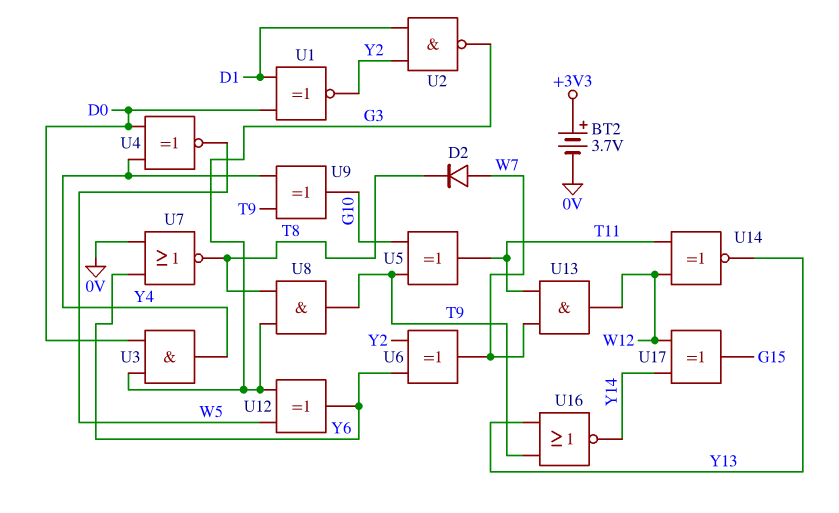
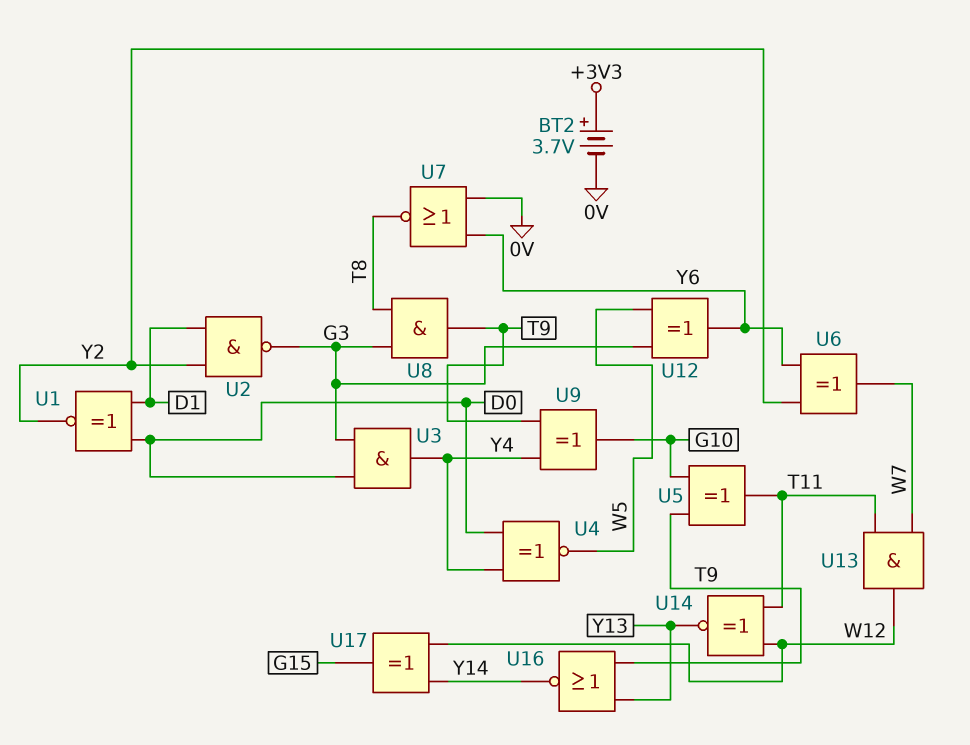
D2: diode (A W7, K T8) -> none

